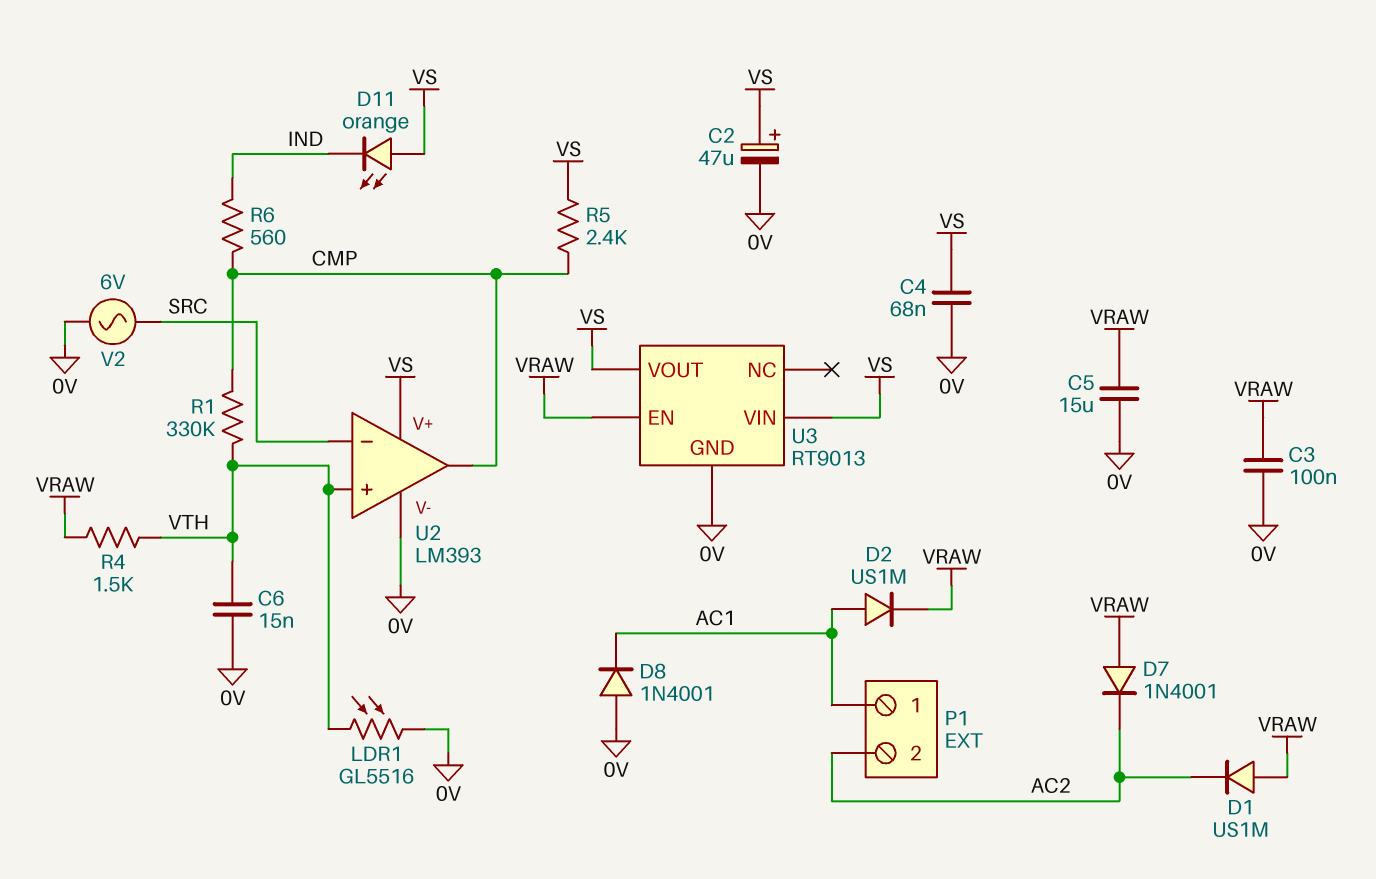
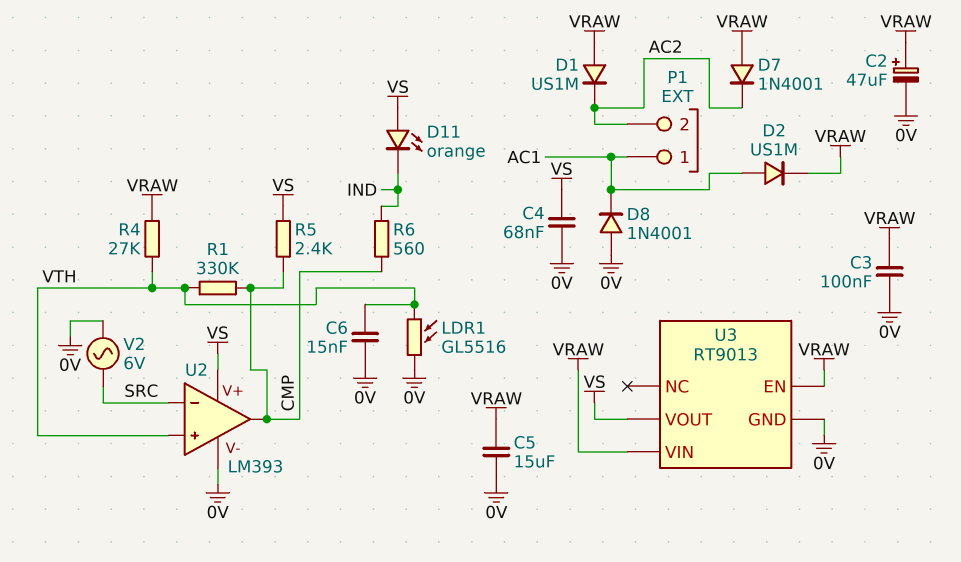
C2: 47uF (plus VS, minus 0V) -> 47uF (plus VRAW, minus 0V)
R4: 1.5k (VRAW, VTH) -> 27k (VRAW, VTH)
U3 pin VIN: VS -> VRAW

